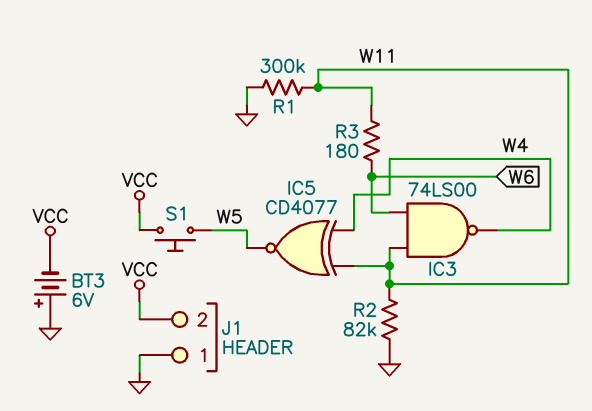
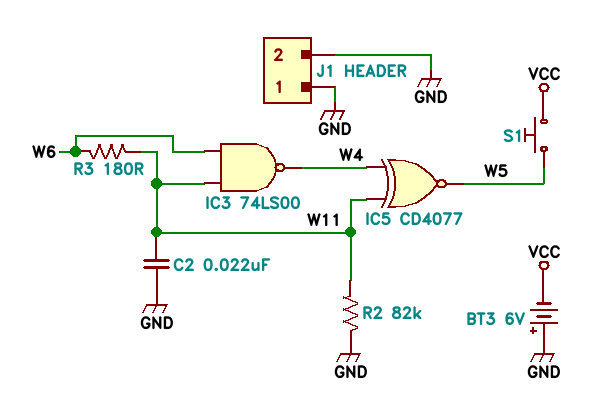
C2: none -> 22nF (GND, W11)
J1 pin 2: VCC -> GND
R1: 300k (GND, W11) -> none

